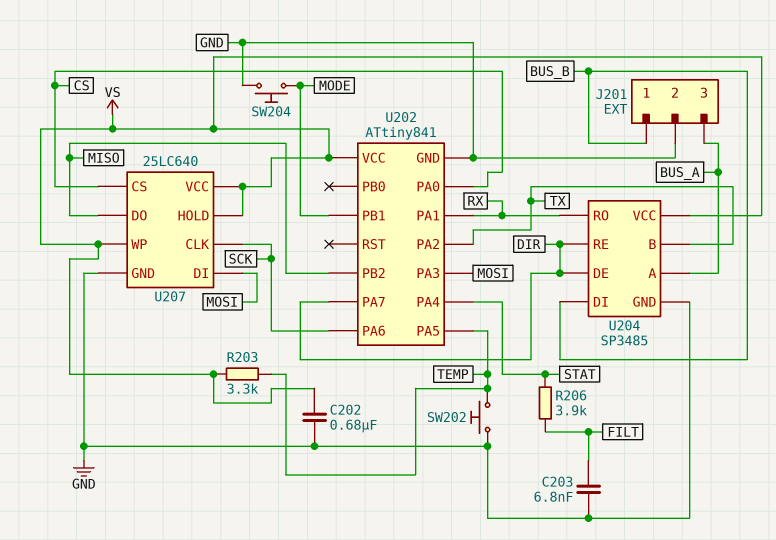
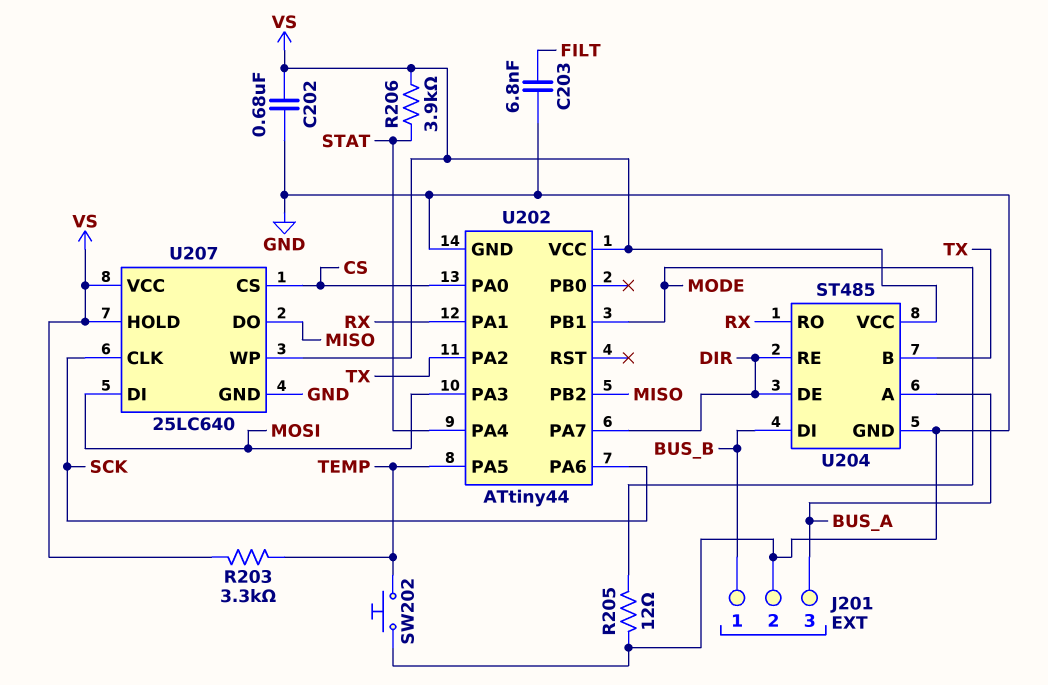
R205: none -> 12 (GND, MODE)
R206: 3.9k (FILT, STAT) -> 3.9k (STAT, VS)
SW204: button (GND, MODE) -> none
U202: ATtiny841 -> ATtiny44
U204: SP3485 -> ST485

